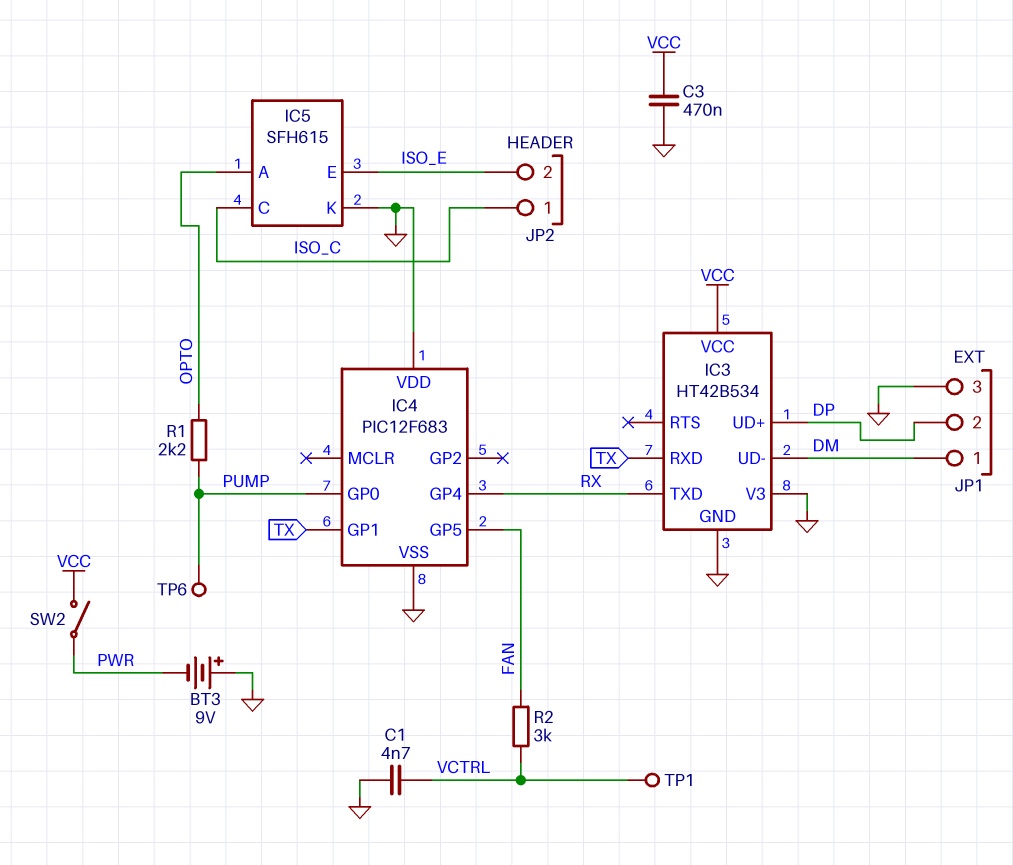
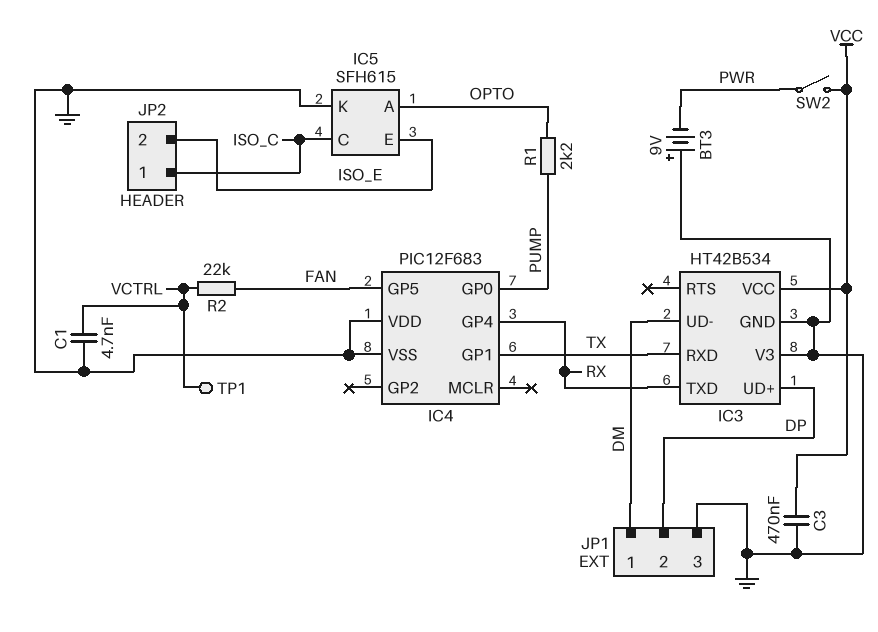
R2: 3k (FAN, VCTRL) -> 22k (FAN, VCTRL)
TP6: test point (PUMP) -> none

